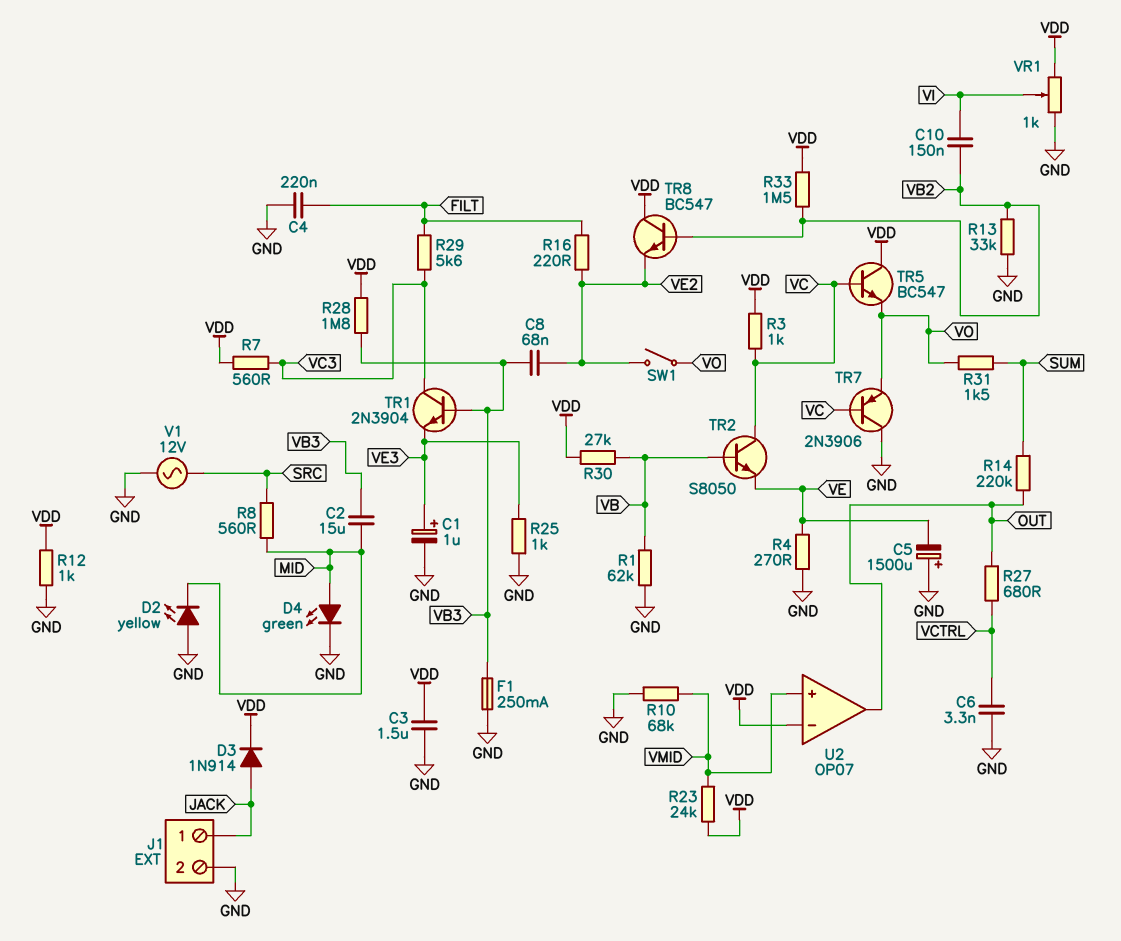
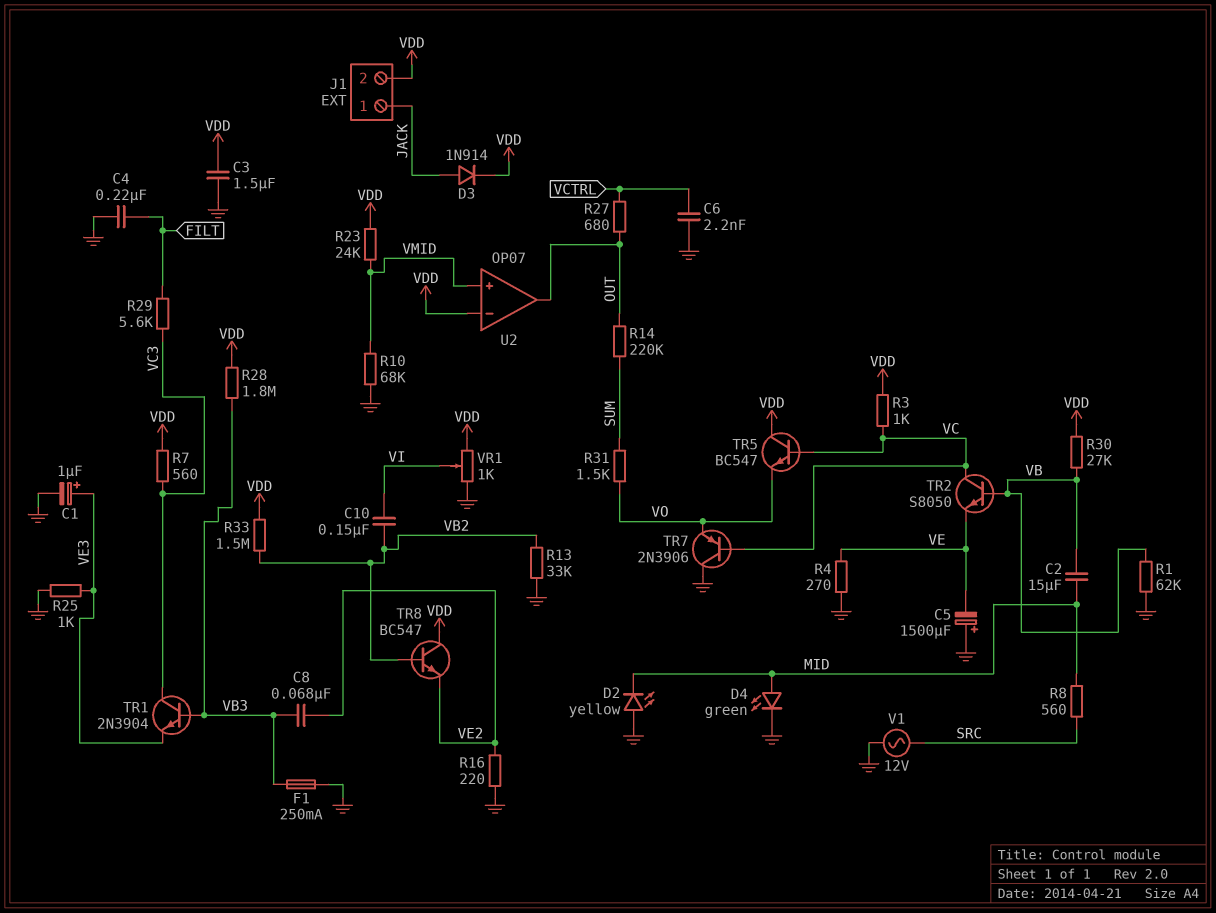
C2: 15uF (MID, VB3) -> 15uF (MID, VB)
C6: 3.3nF (GND, VCTRL) -> 2.2nF (GND, VCTRL)
J1 pin 2: GND -> VDD
R12: 1k (GND, VDD) -> none
R16: 220 (FILT, VE2) -> 220 (GND, VE2)
SW1: switch (VE2, VO) -> none

